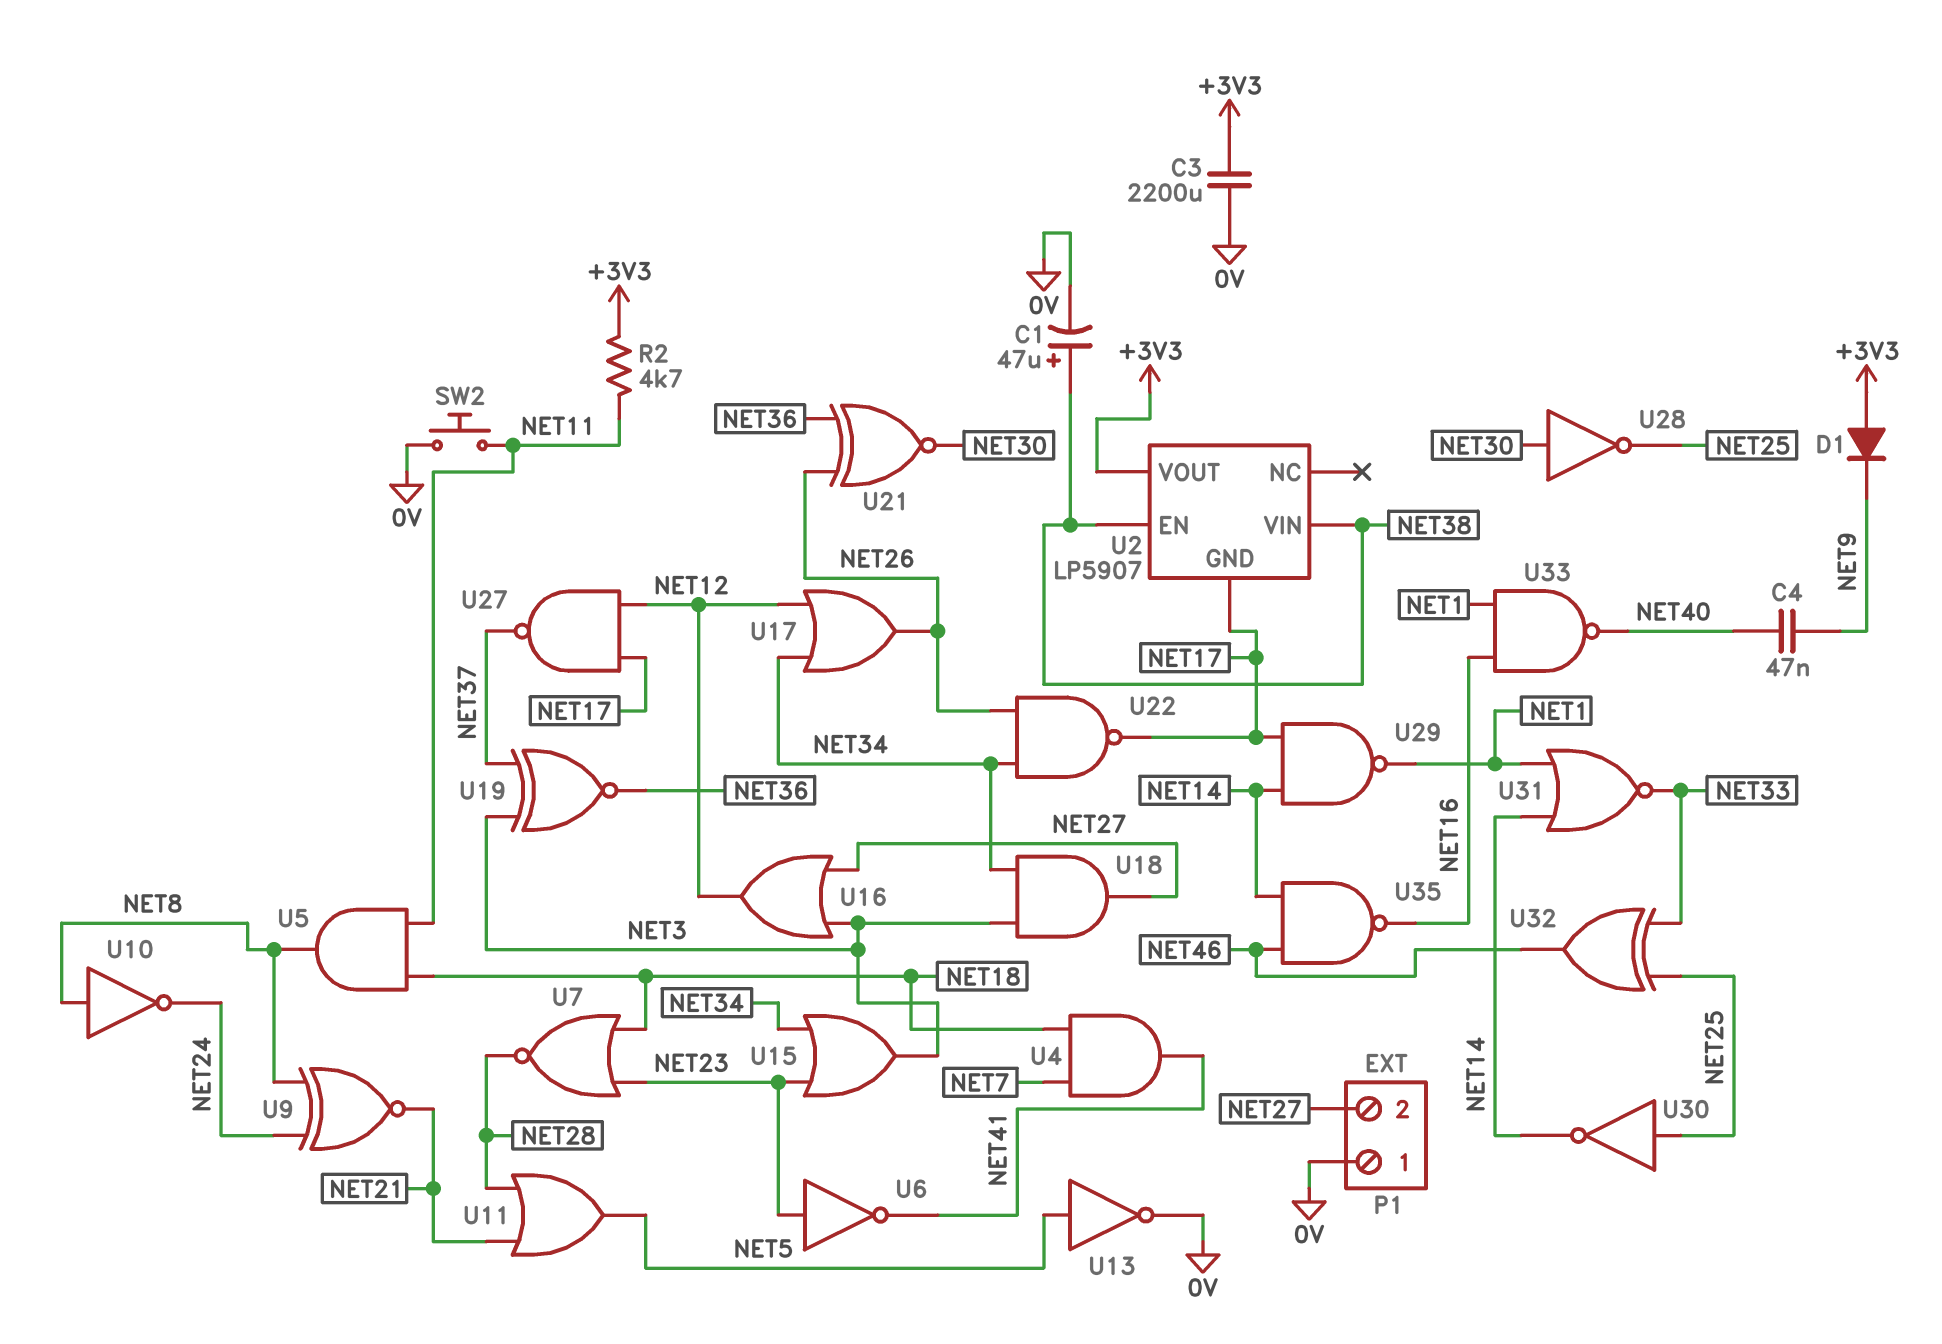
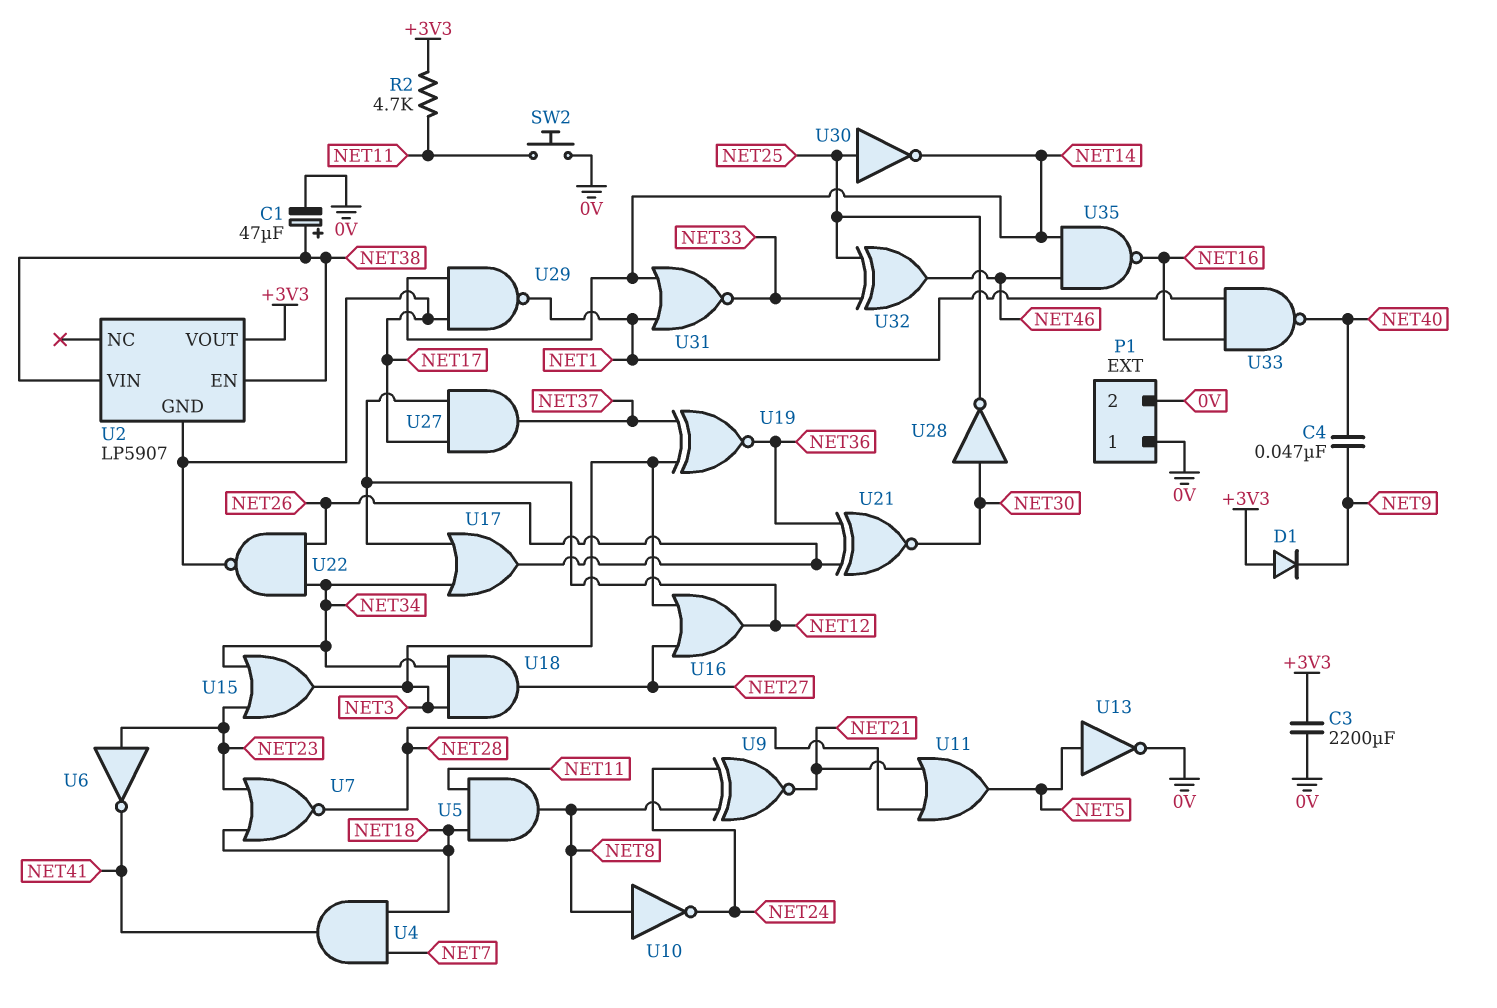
P1 pin 2: NET27 -> 0V
U27: NAND (in NET12, in NET17, out NET37) -> AND (in NET12, in NET17, out NET37)

